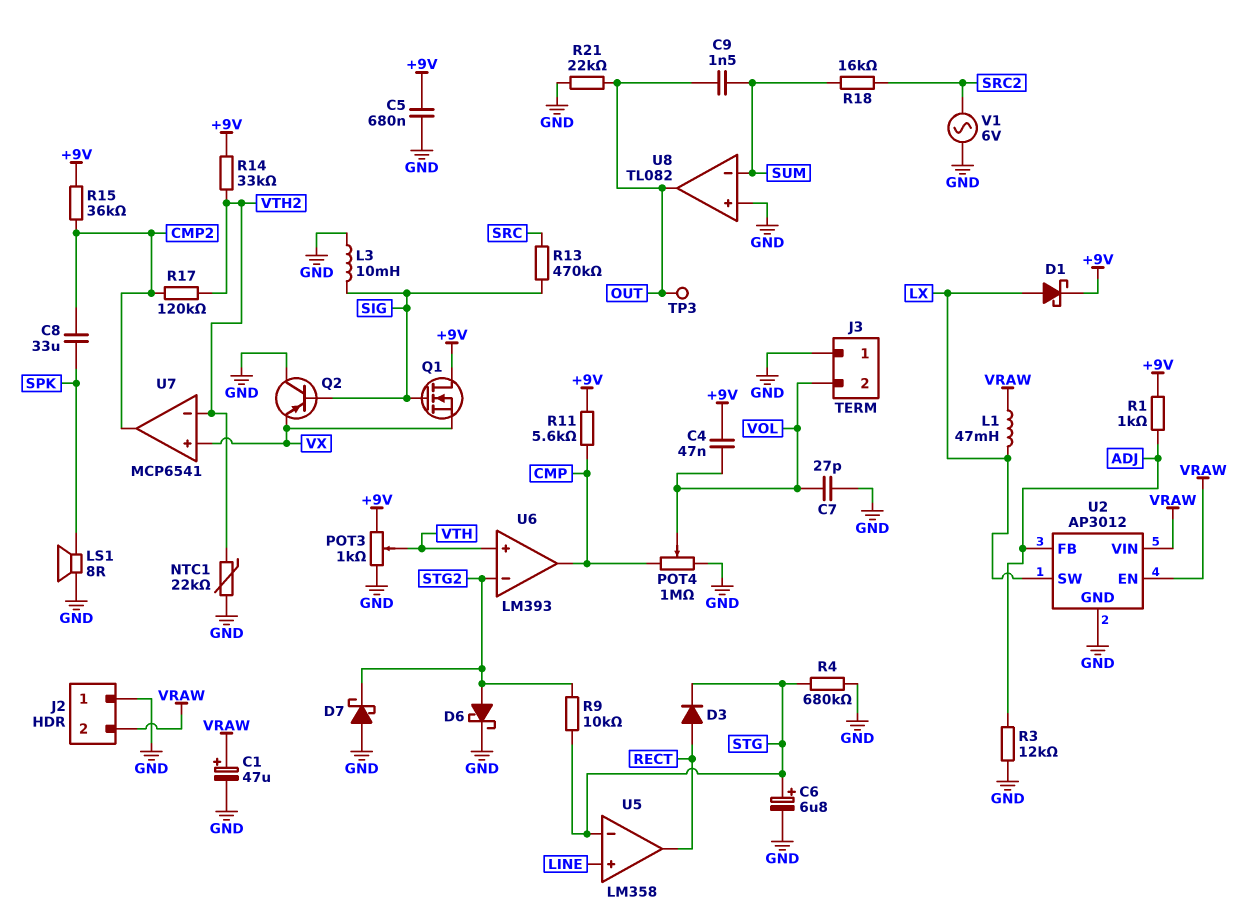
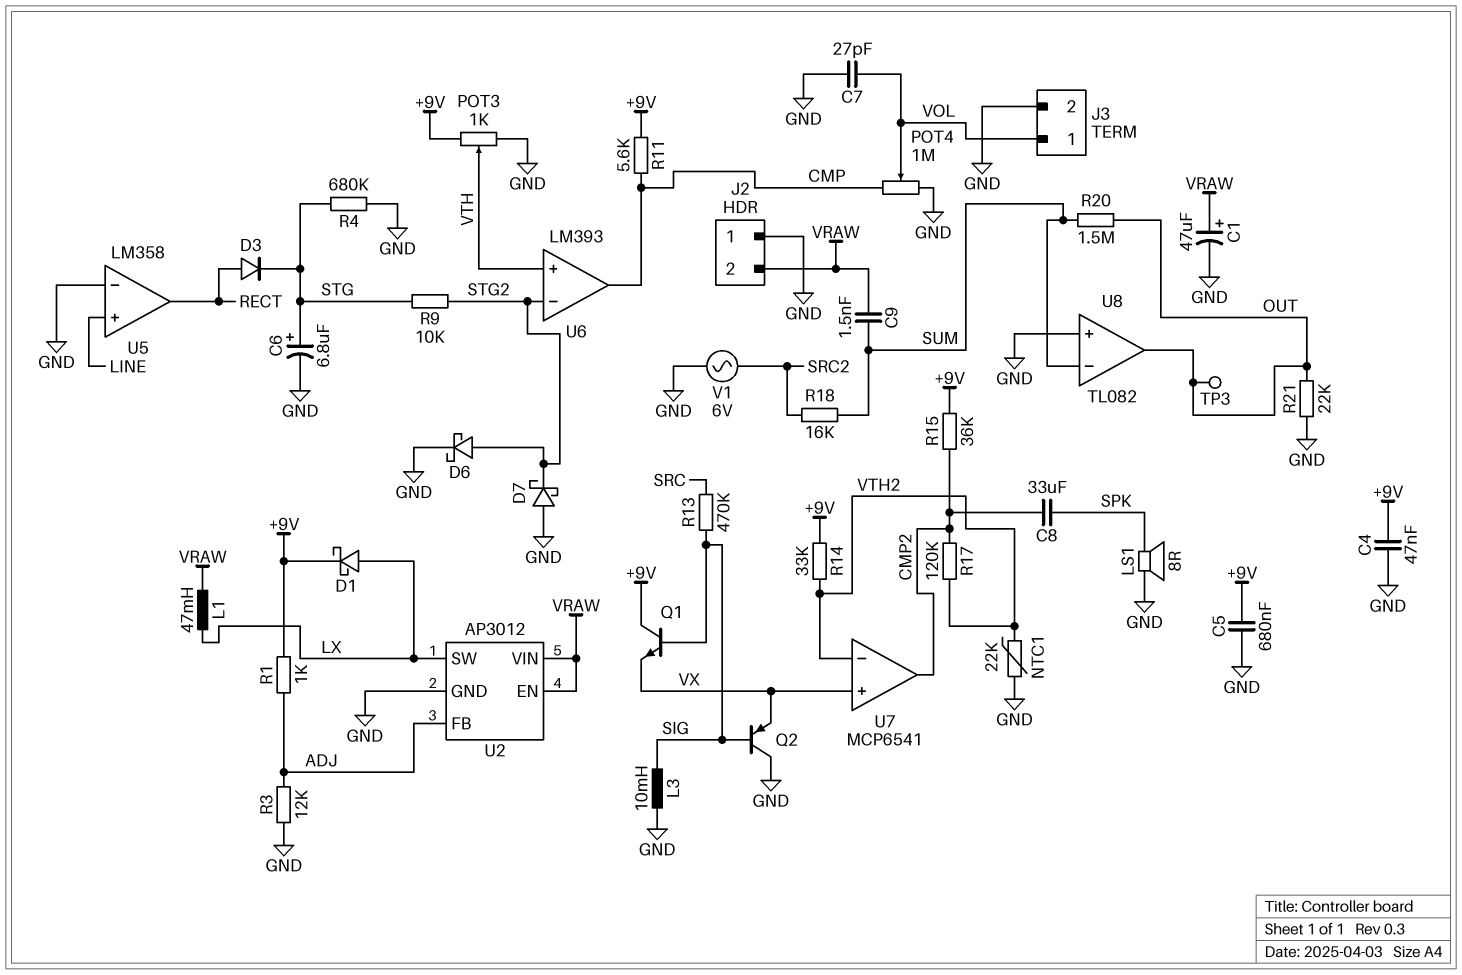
C4: 47nF (+9V, VOL) -> 47nF (+9V, GND)
C9: 1.5nF (OUT, SUM) -> 1.5nF (SUM, VRAW)
J3 pin 1: GND -> VOL
J3 pin 2: VOL -> GND
Q1: NMOS (G SIG, D +9V, S VX) -> NPN (B SIG, C +9V, E VX)
R20: none -> 1.5M (OUT, SUM)
U5 pin in-: STG -> GND

